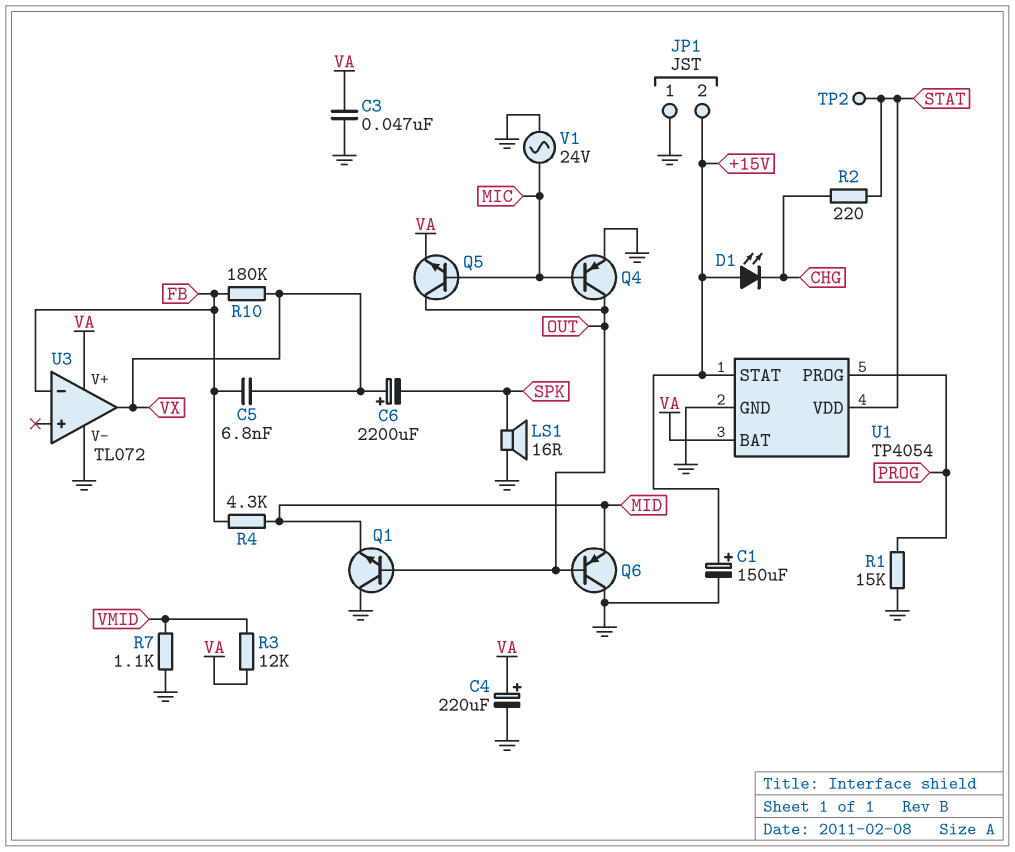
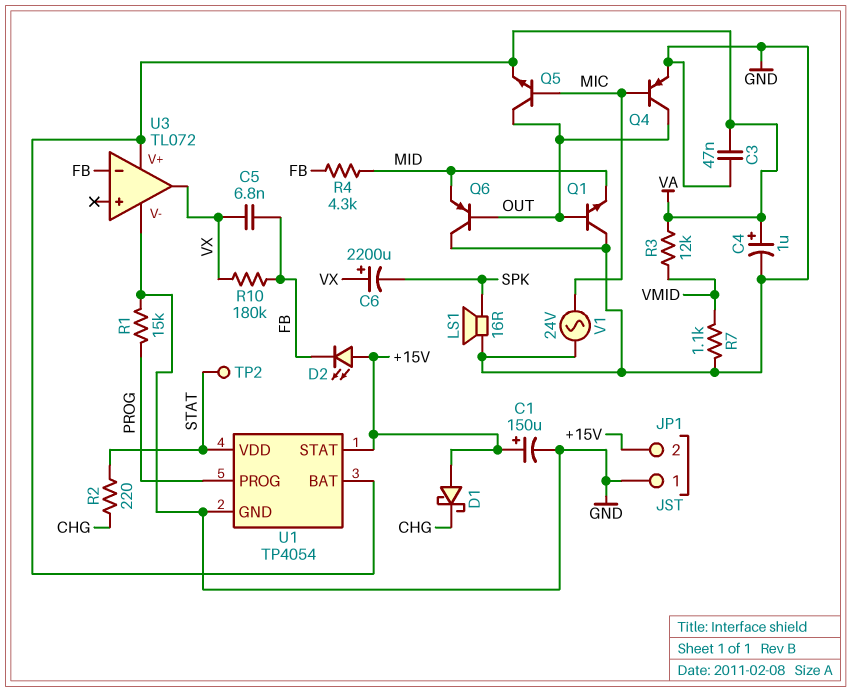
C4: 220uF (plus VA, minus GND) -> 1uF (plus VA, minus GND)
D1: LED (A +15V, K CHG) -> schottky (A +15V, K CHG)
D2: none -> LED (A +15V, K FB)

